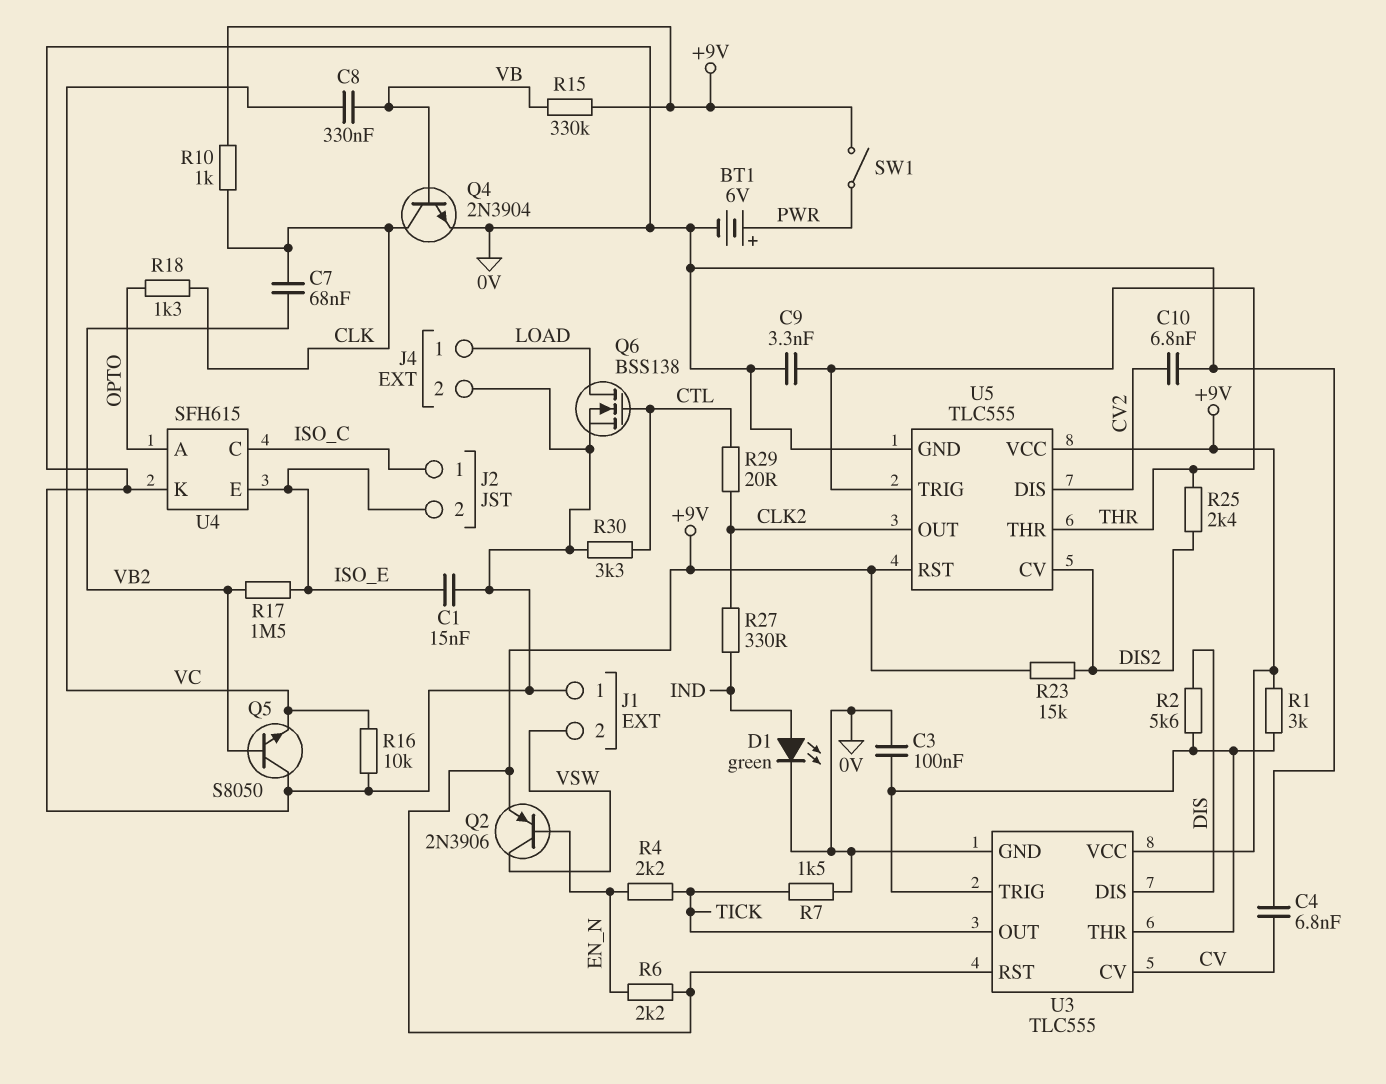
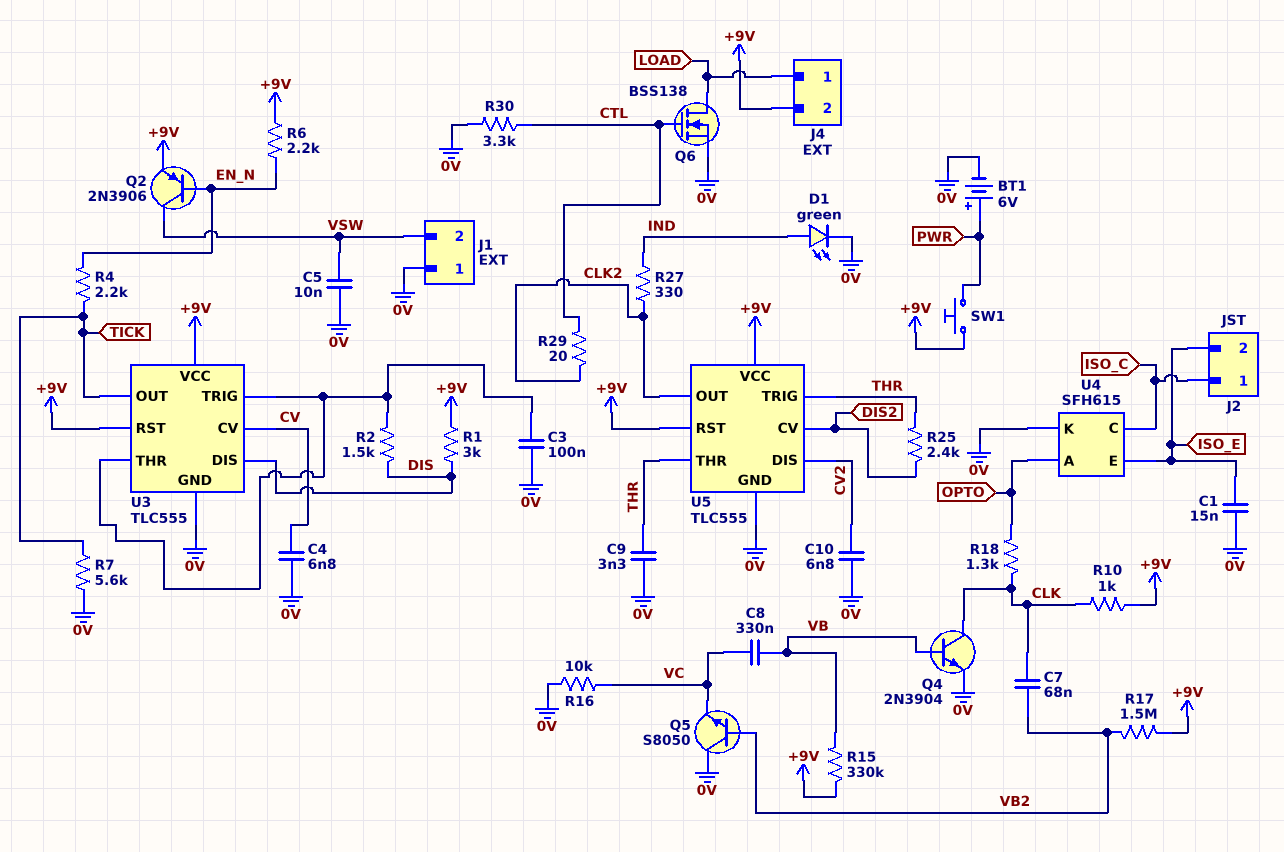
C5: none -> 10nF (0V, VSW)
J4 pin 2: 0V -> +9V
R1: 3k (+9V, U3/THR) -> 3k (+9V, DIS)
R2: 5.6k (DIS, U3/THR) -> 1.5k (DIS, U3/THR)
R7: 1.5k (0V, TICK) -> 5.6k (0V, TICK)
R17: 1.5M (ISO_E, VB2) -> 1.5M (+9V, VB2)
R23: 15k (+9V, DIS2) -> none
SW1: switch (+9V, PWR) -> button (+9V, PWR)

